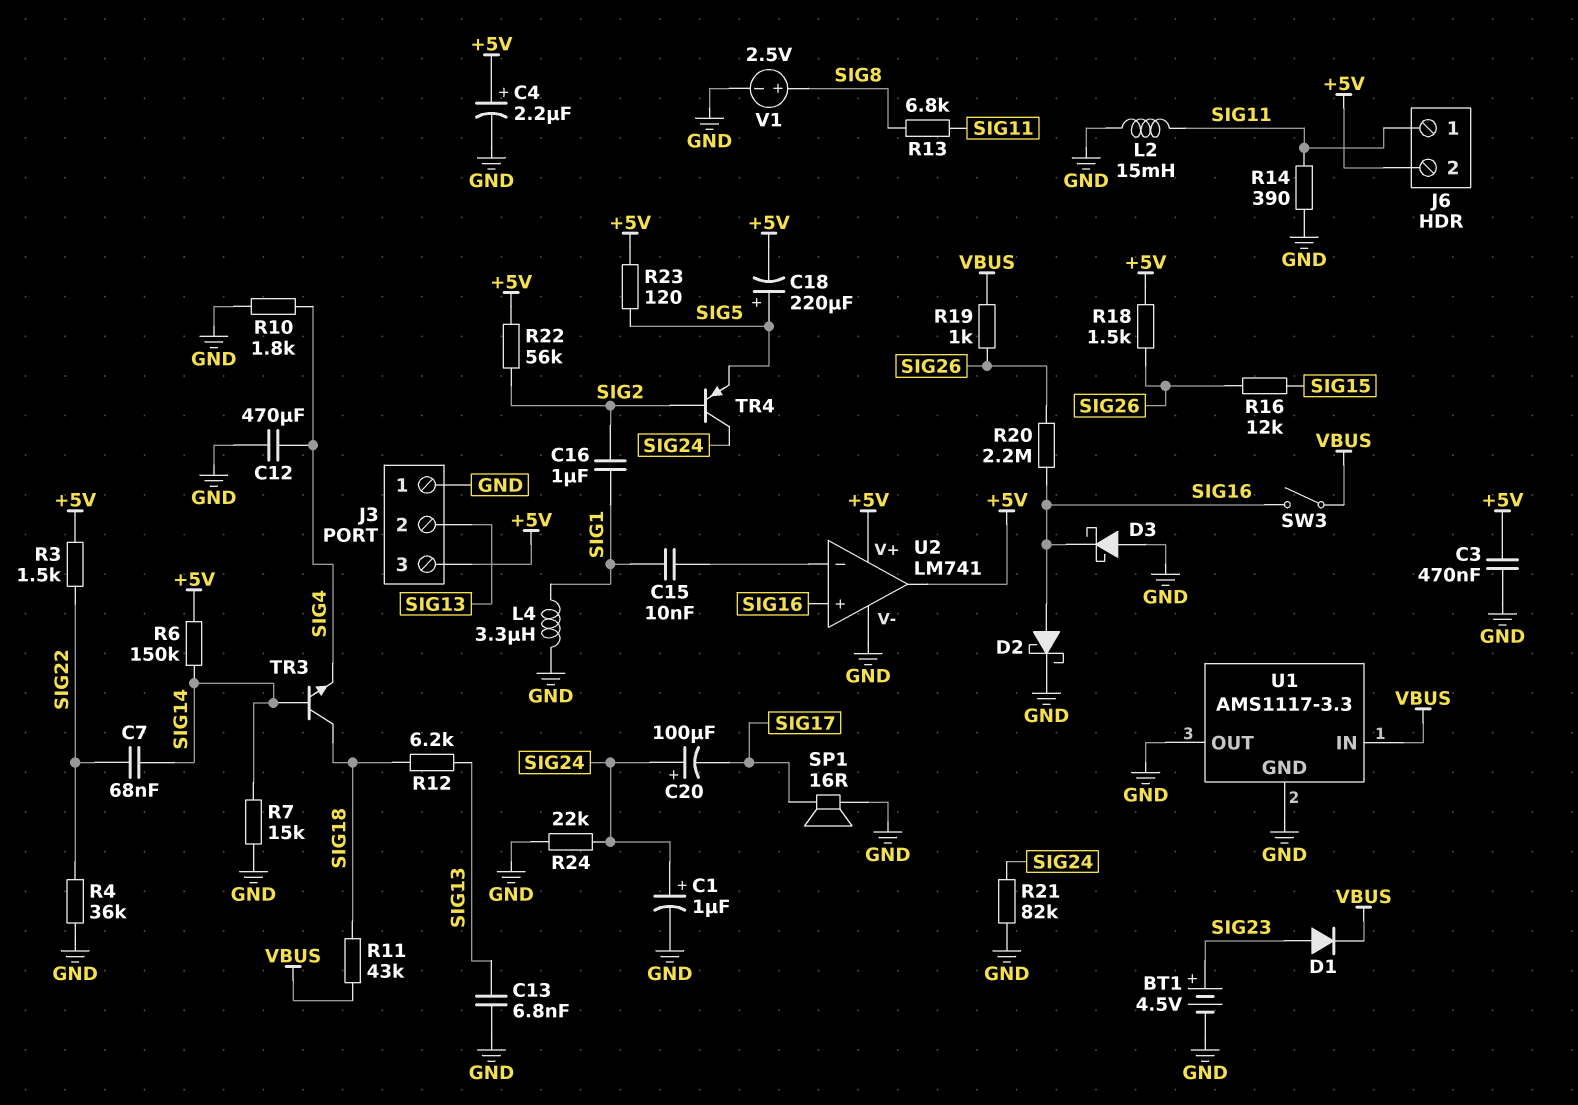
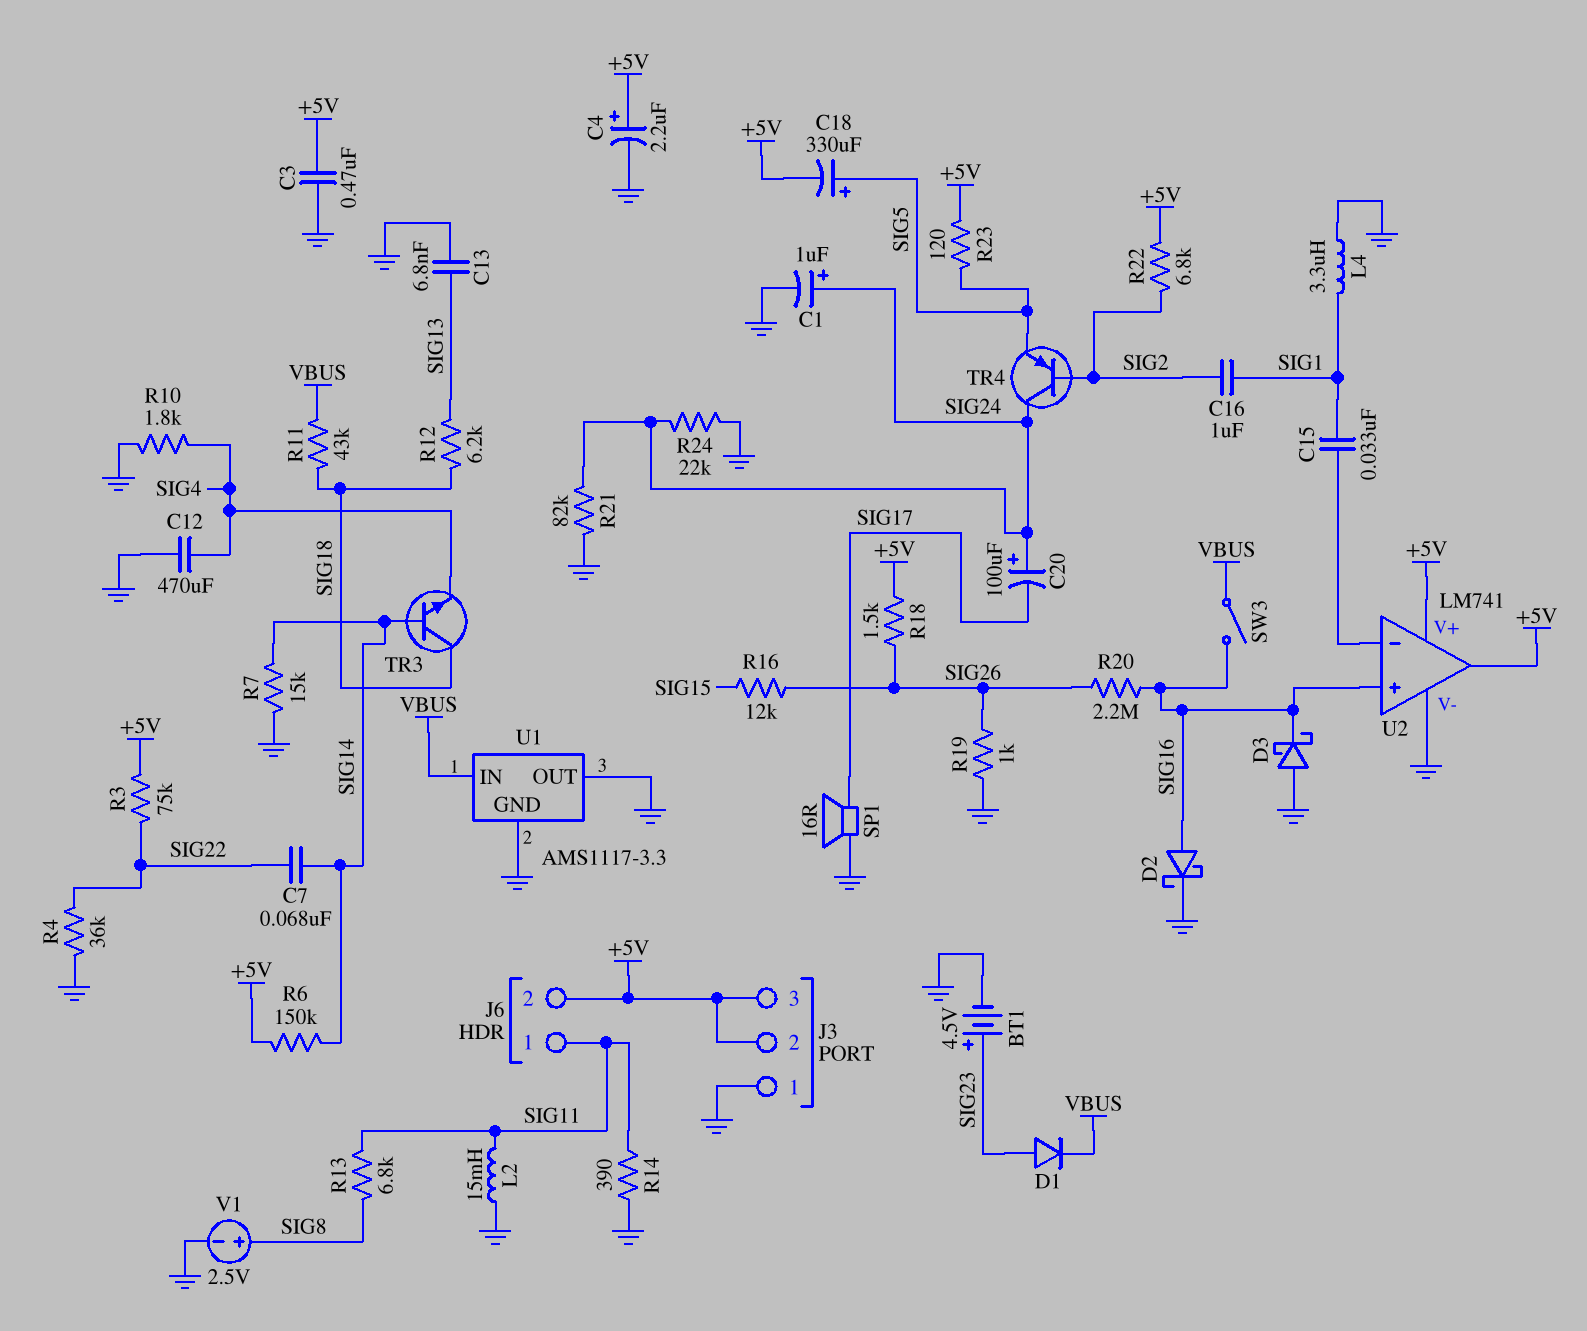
C15: 10nF (SIG1, U2/in-) -> 33nF (SIG1, U2/in-)
C18: 220uF (plus SIG5, minus +5V) -> 330uF (plus SIG5, minus +5V)
J3 pin 2: SIG13 -> +5V
R3: 1.5k (+5V, SIG22) -> 75k (+5V, SIG22)
R19: 1k (SIG26, VBUS) -> 1k (GND, SIG26)
R22: 56k (+5V, SIG2) -> 6.8k (+5V, SIG2)

